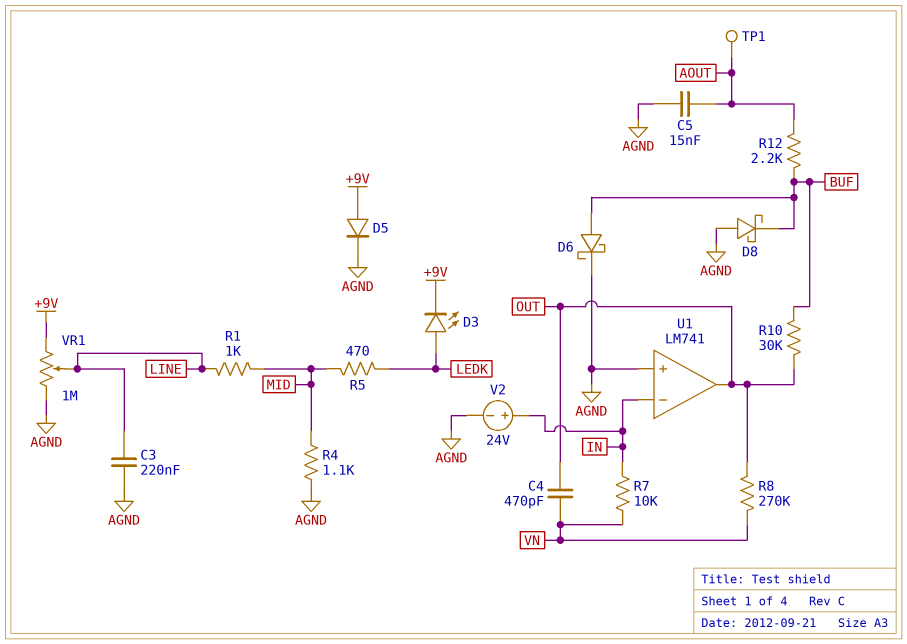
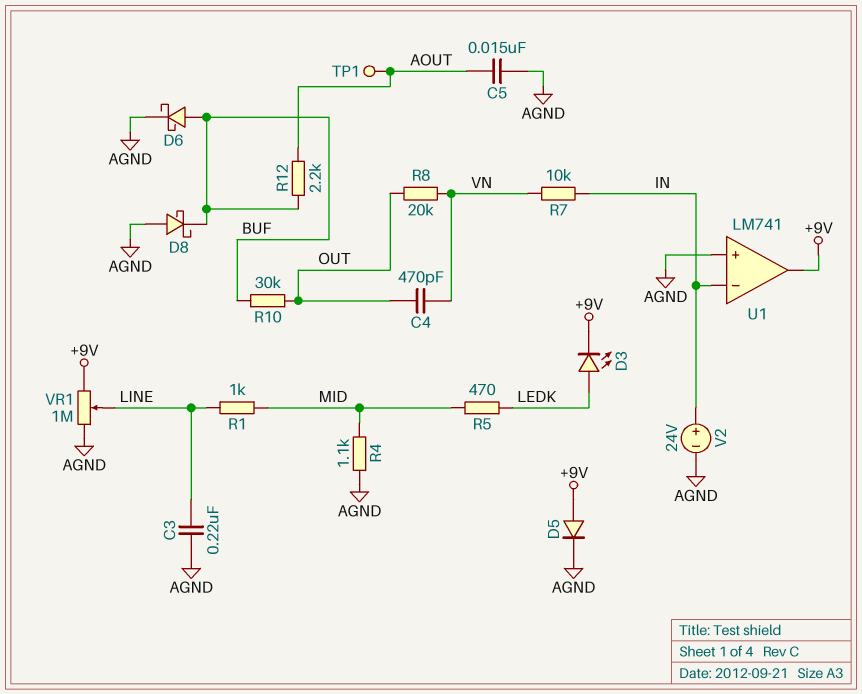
R8: 270k (OUT, VN) -> 20k (OUT, VN)
U1 pin out: OUT -> +9V

